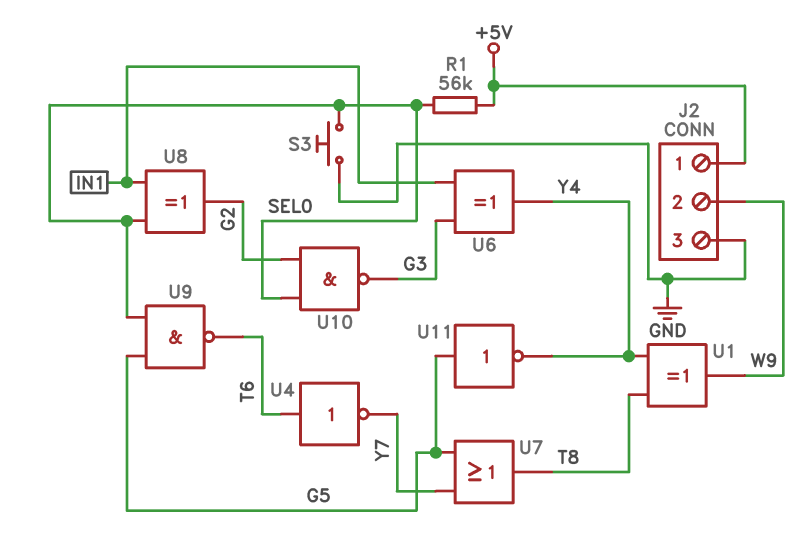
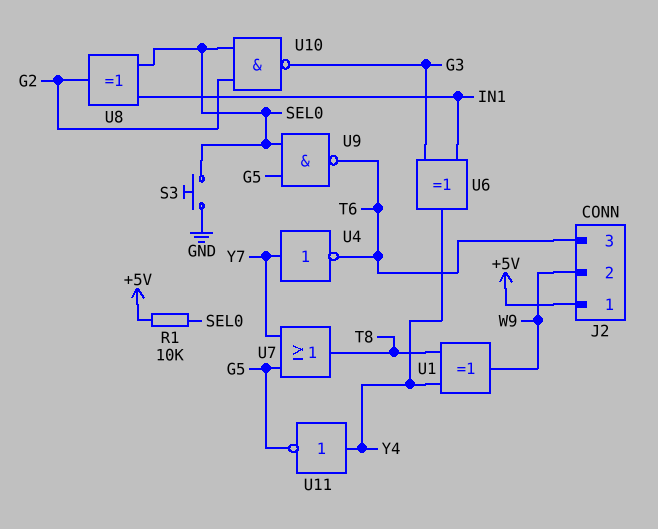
J2 pin 3: GND -> T6
R1: 56k (+5V, SEL0) -> 10k (+5V, SEL0)
U4: NOT (in T6, out Y7) -> NOT (in Y7, out T6)
U11: NOT (in G5, out Y4) -> NOT (in Y4, out G5)

